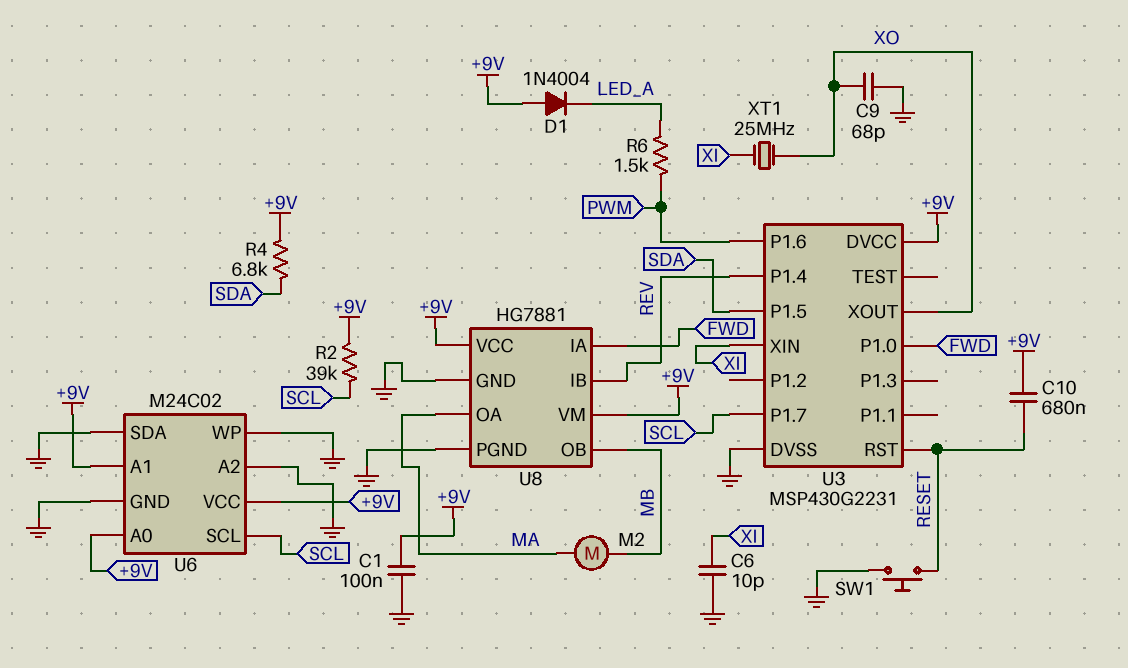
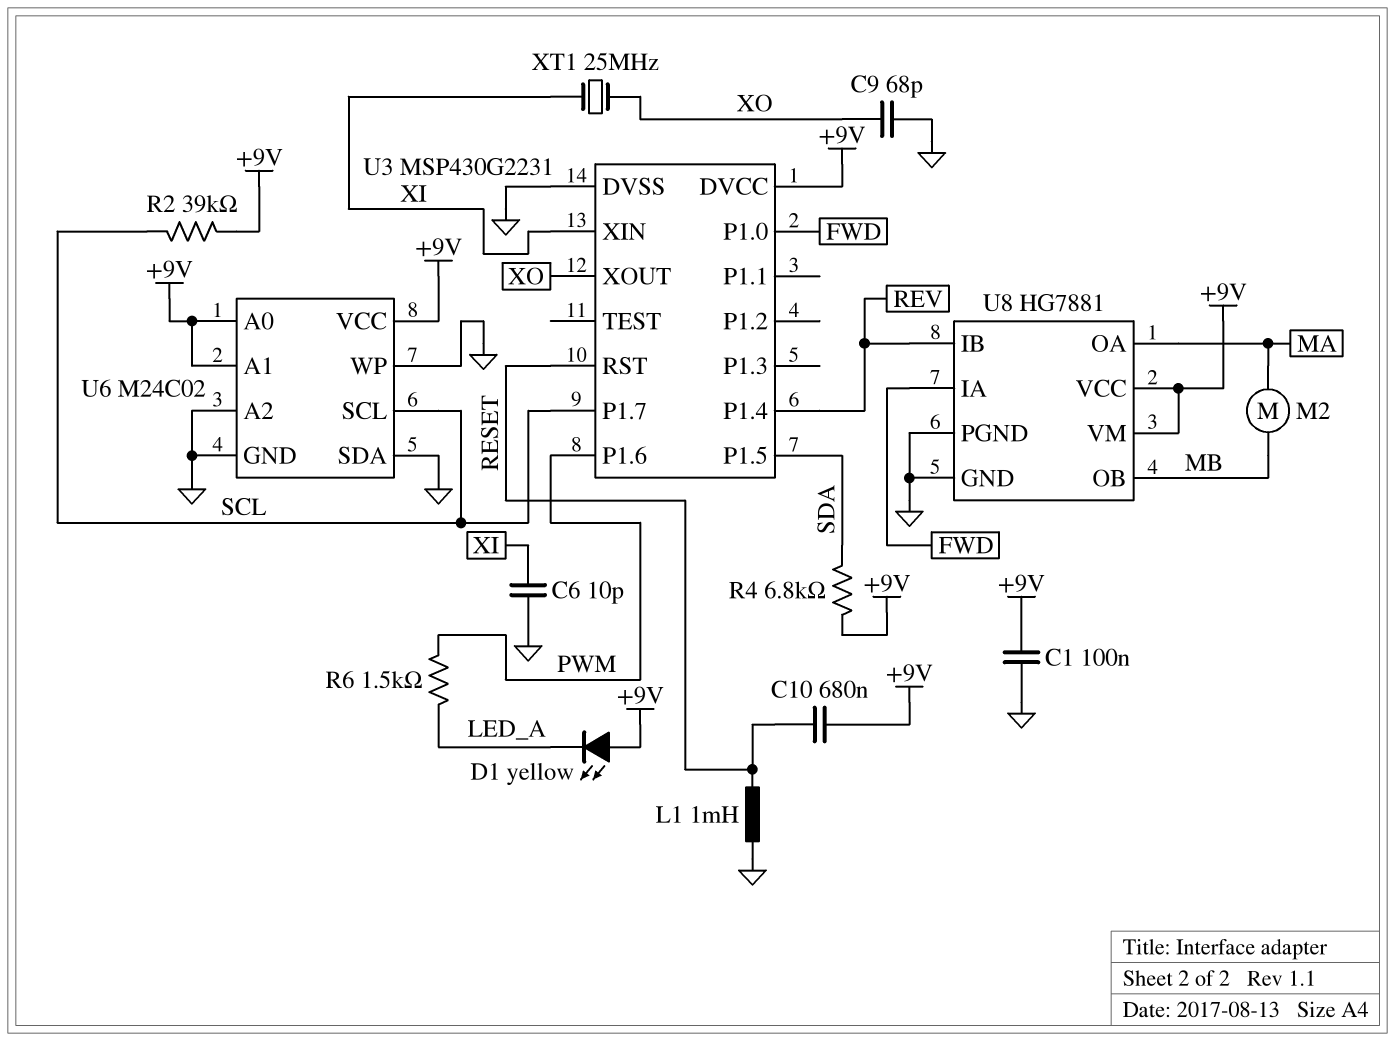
D1: diode 1N4004 (A +9V, K LED_A) -> LED yellow (A +9V, K LED_A)
L1: none -> 1mH (GND, RESET)
SW1: button (GND, RESET) -> none

